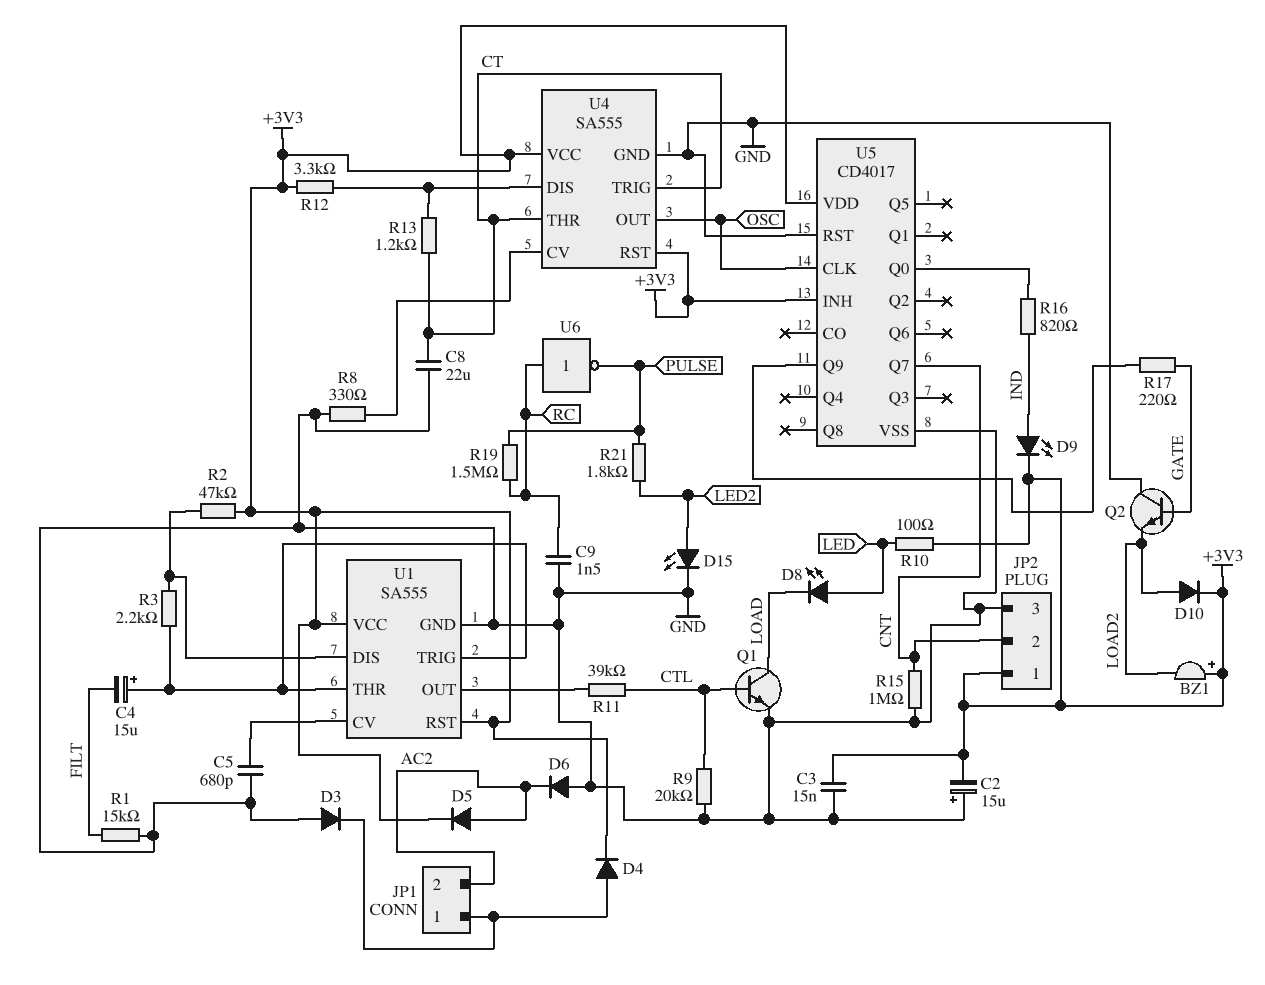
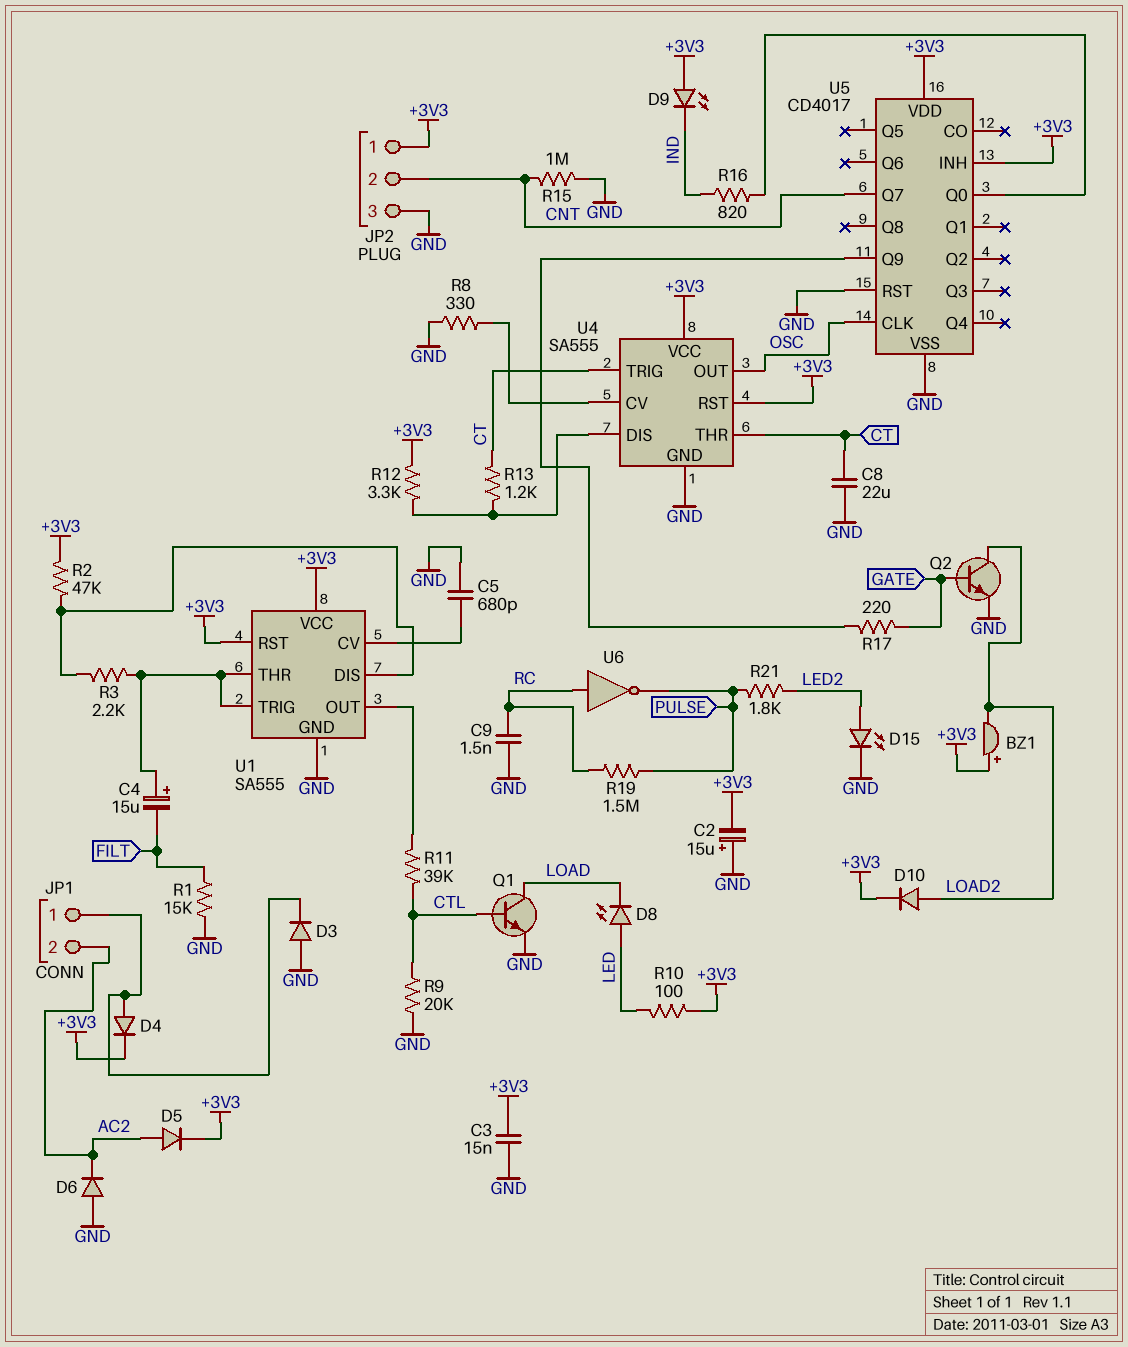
D9: LED (A IND, K +3V3) -> LED (A +3V3, K IND)
Q2: NPN (B GATE, C GND, E LOAD2) -> NPN (B GATE, C LOAD2, E GND)

